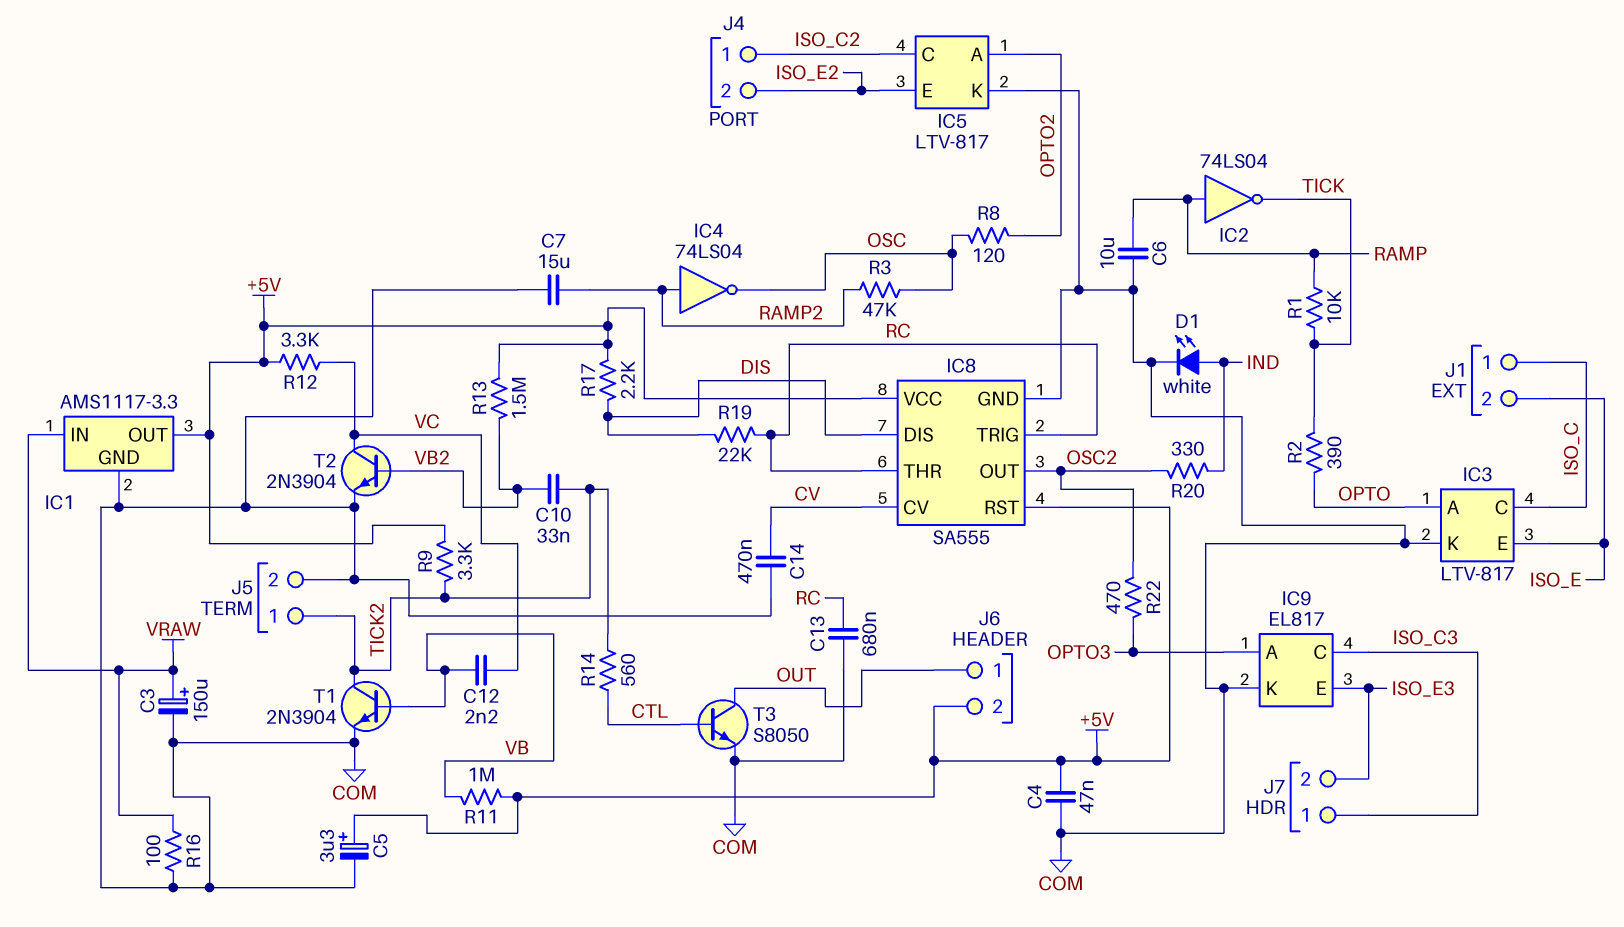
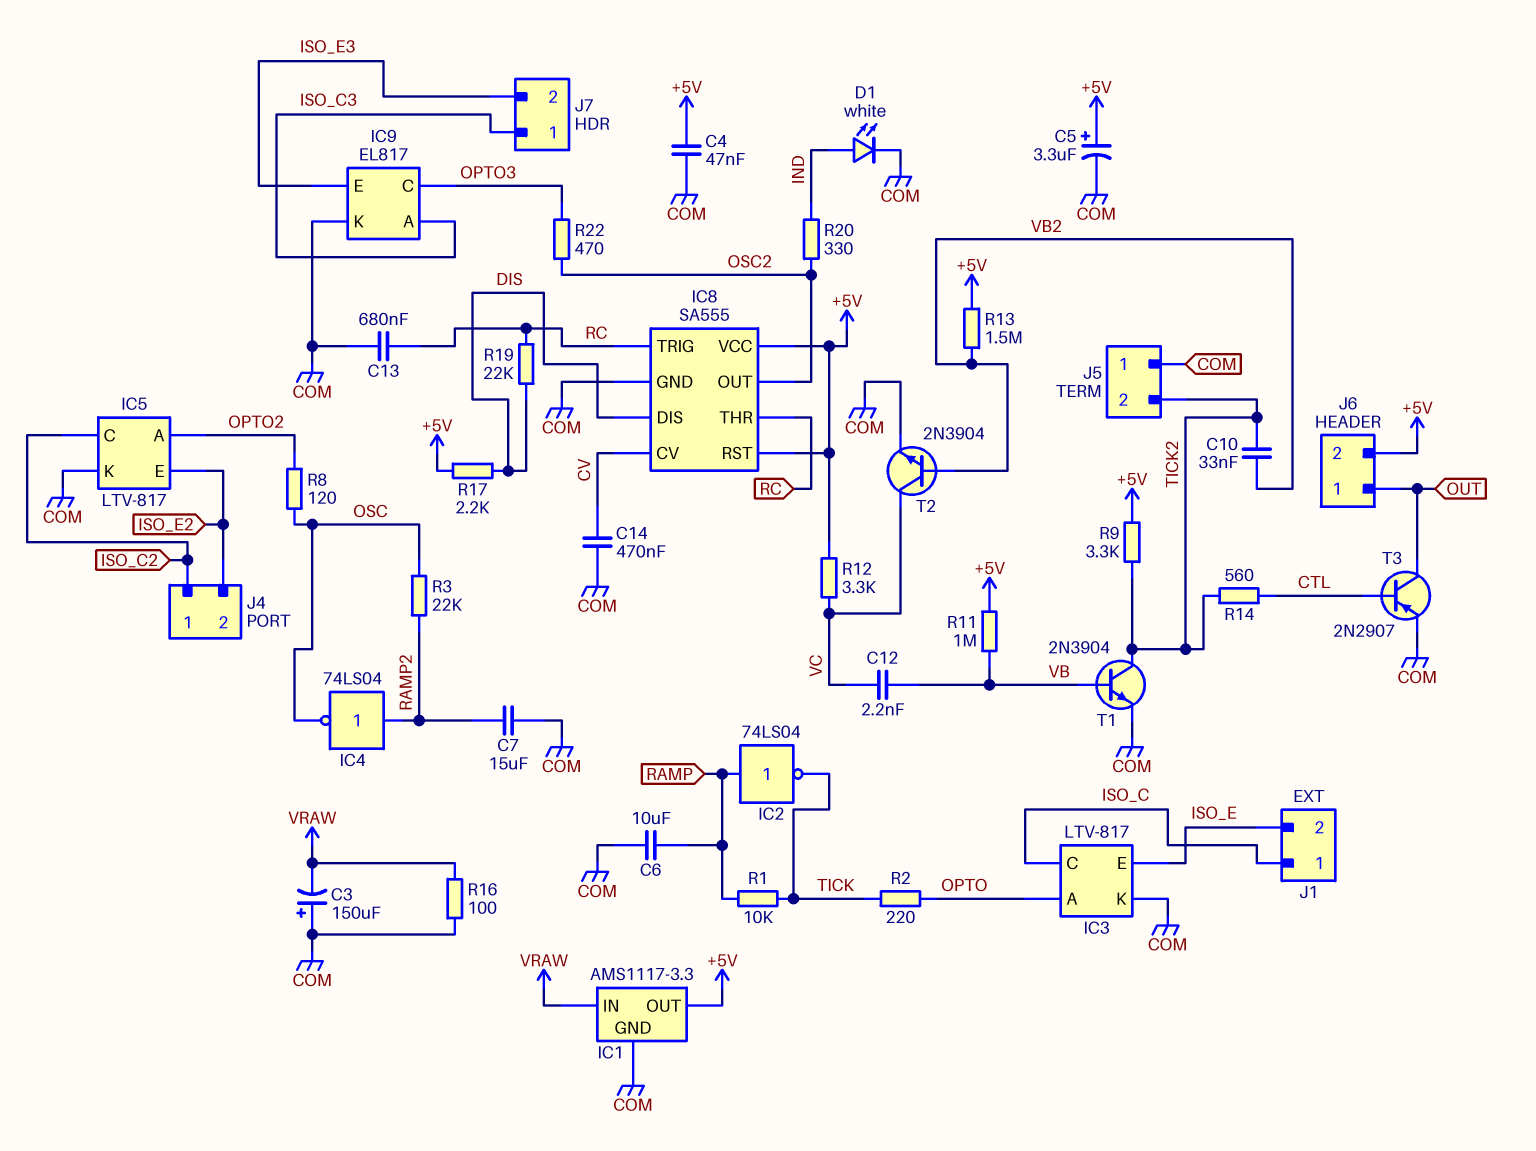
C3: 150uF (plus VRAW, minus COM) -> 150uF (plus COM, minus VRAW)
IC9 pin A: OPTO3 -> ISO_C3
IC9 pin C: ISO_C3 -> OPTO3
J5 pin 1: TICK2 -> COM
J5 pin 2: COM -> TICK2
R2: 390 (OPTO, TICK) -> 220 (OPTO, TICK)
R3: 47k (OSC, RAMP2) -> 22k (OSC, RAMP2)
T3: NPN S8050 (B CTL, C OUT, E COM) -> PNP 2N2907 (B CTL, C OUT, E COM)

